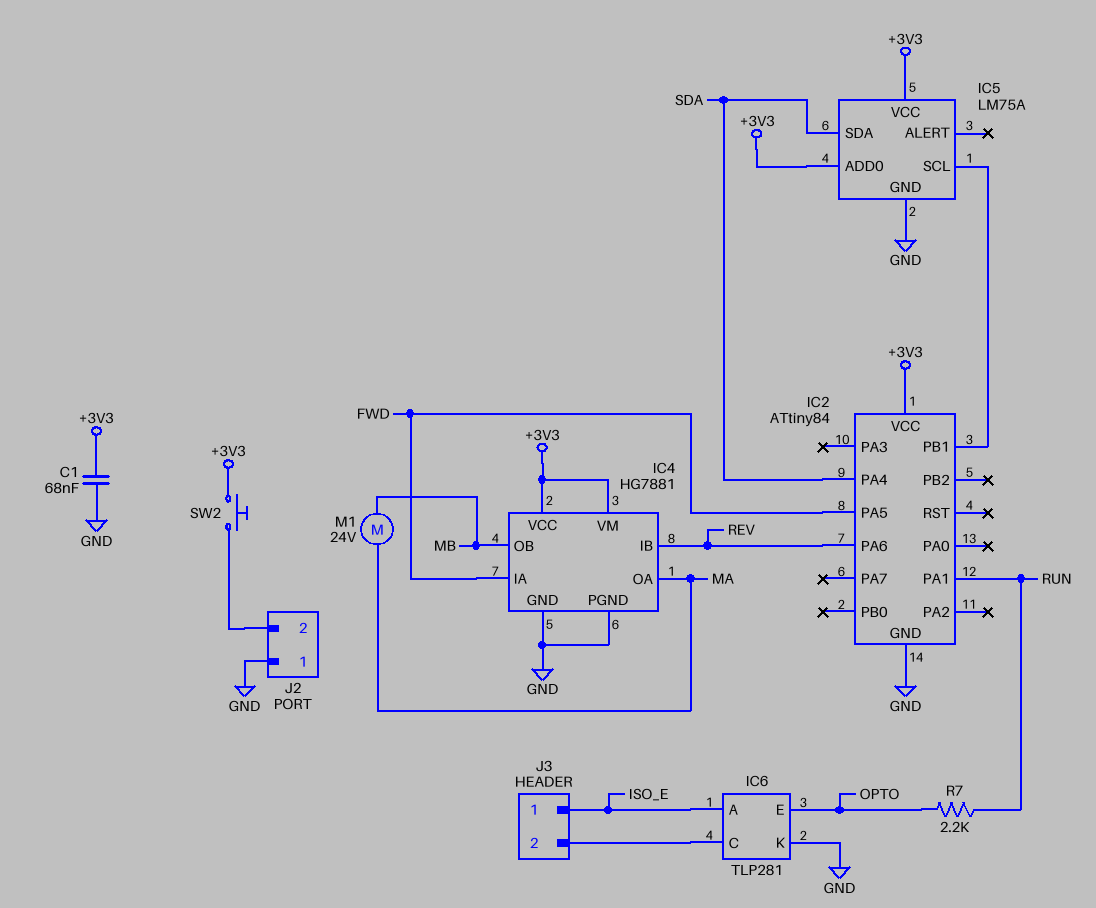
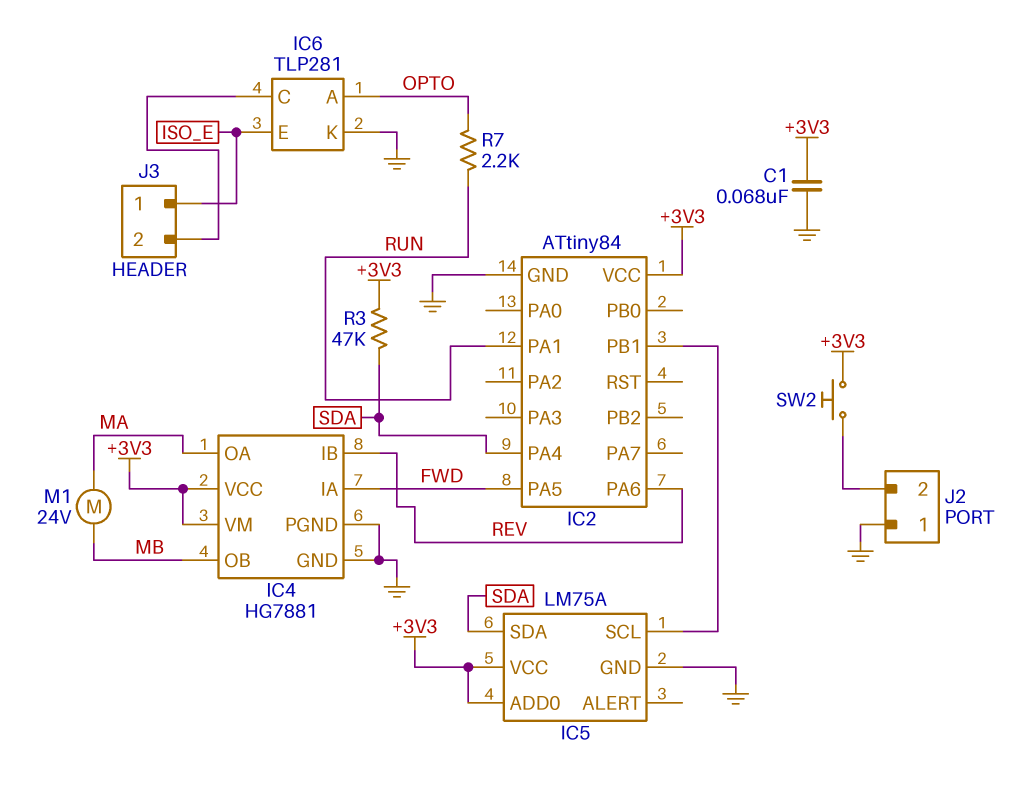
IC6 pin A: ISO_E -> OPTO
IC6 pin E: OPTO -> ISO_E
R3: none -> 47k (+3V3, SDA)

